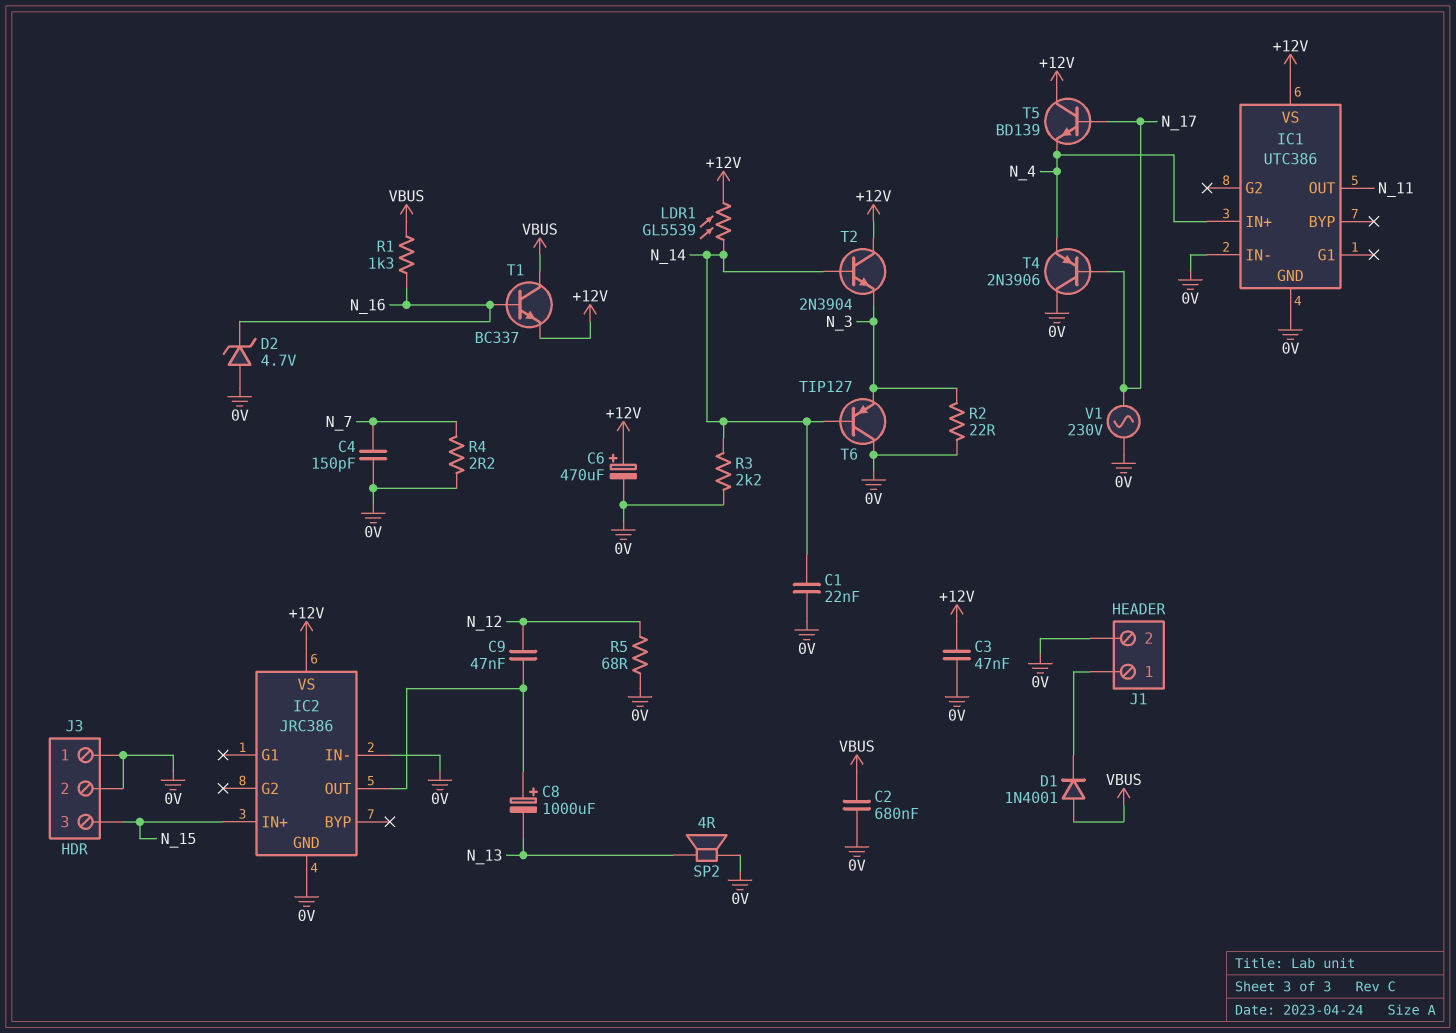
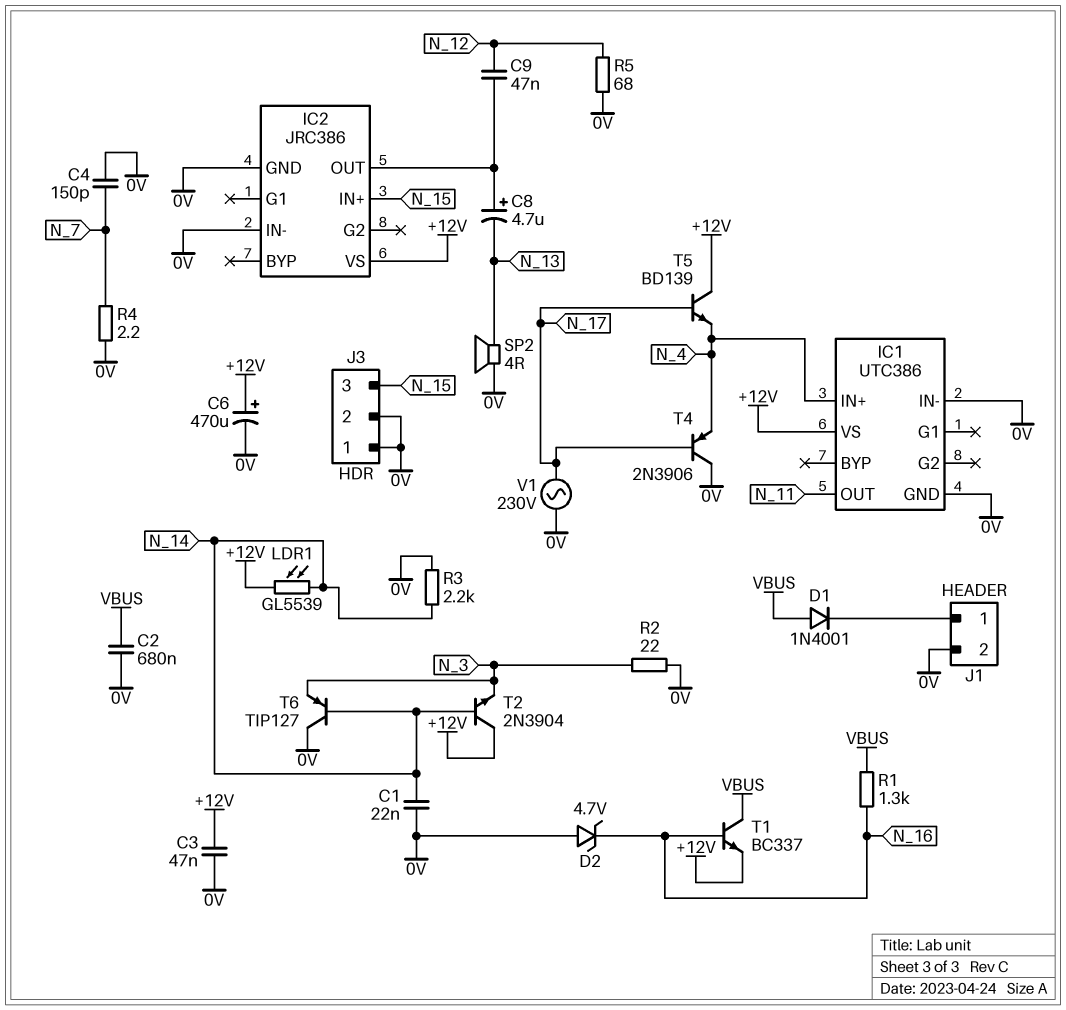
C8: 1000uF (plus IC2/OUT, minus N_13) -> 4.7uF (plus IC2/OUT, minus N_13)

